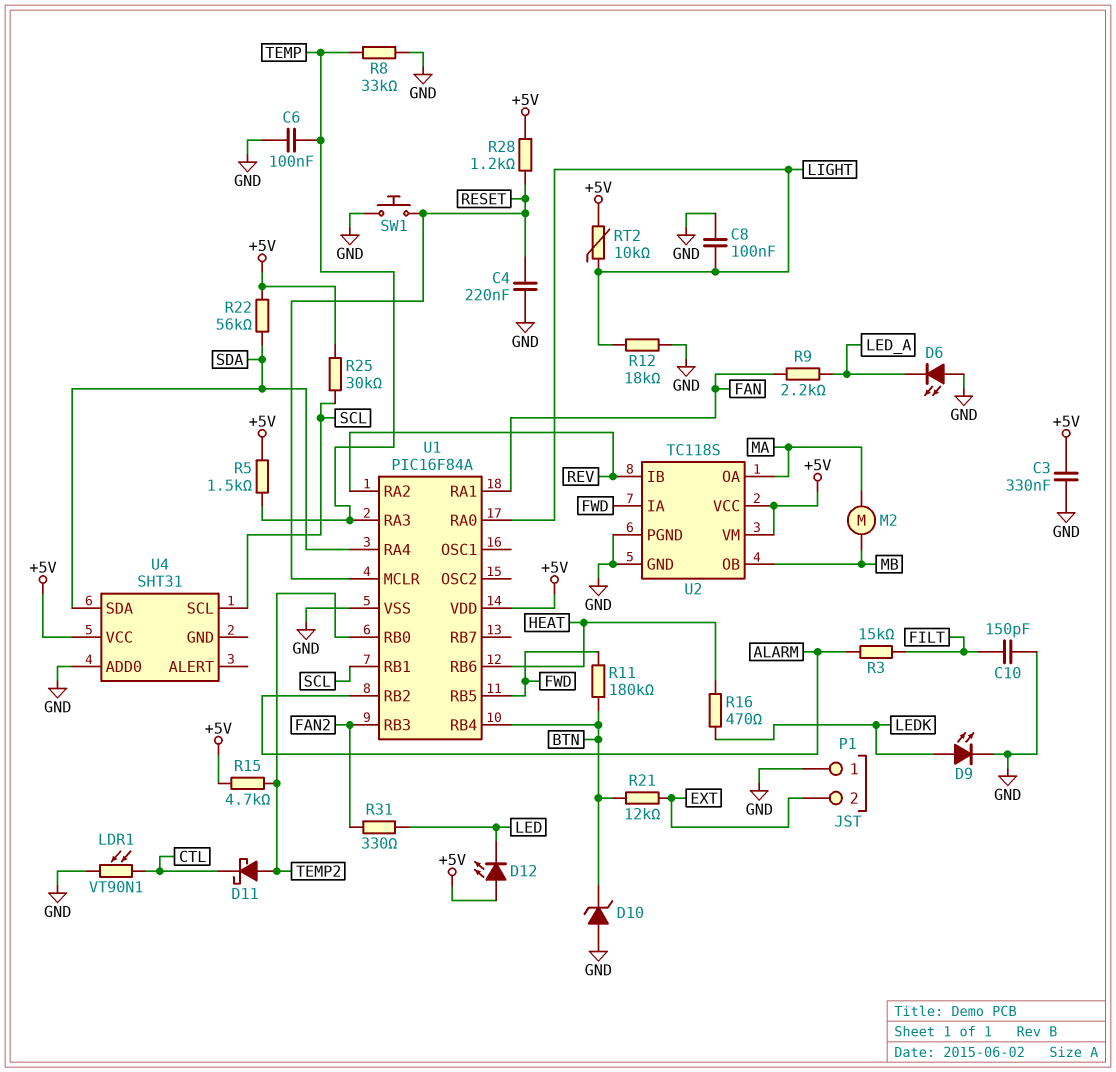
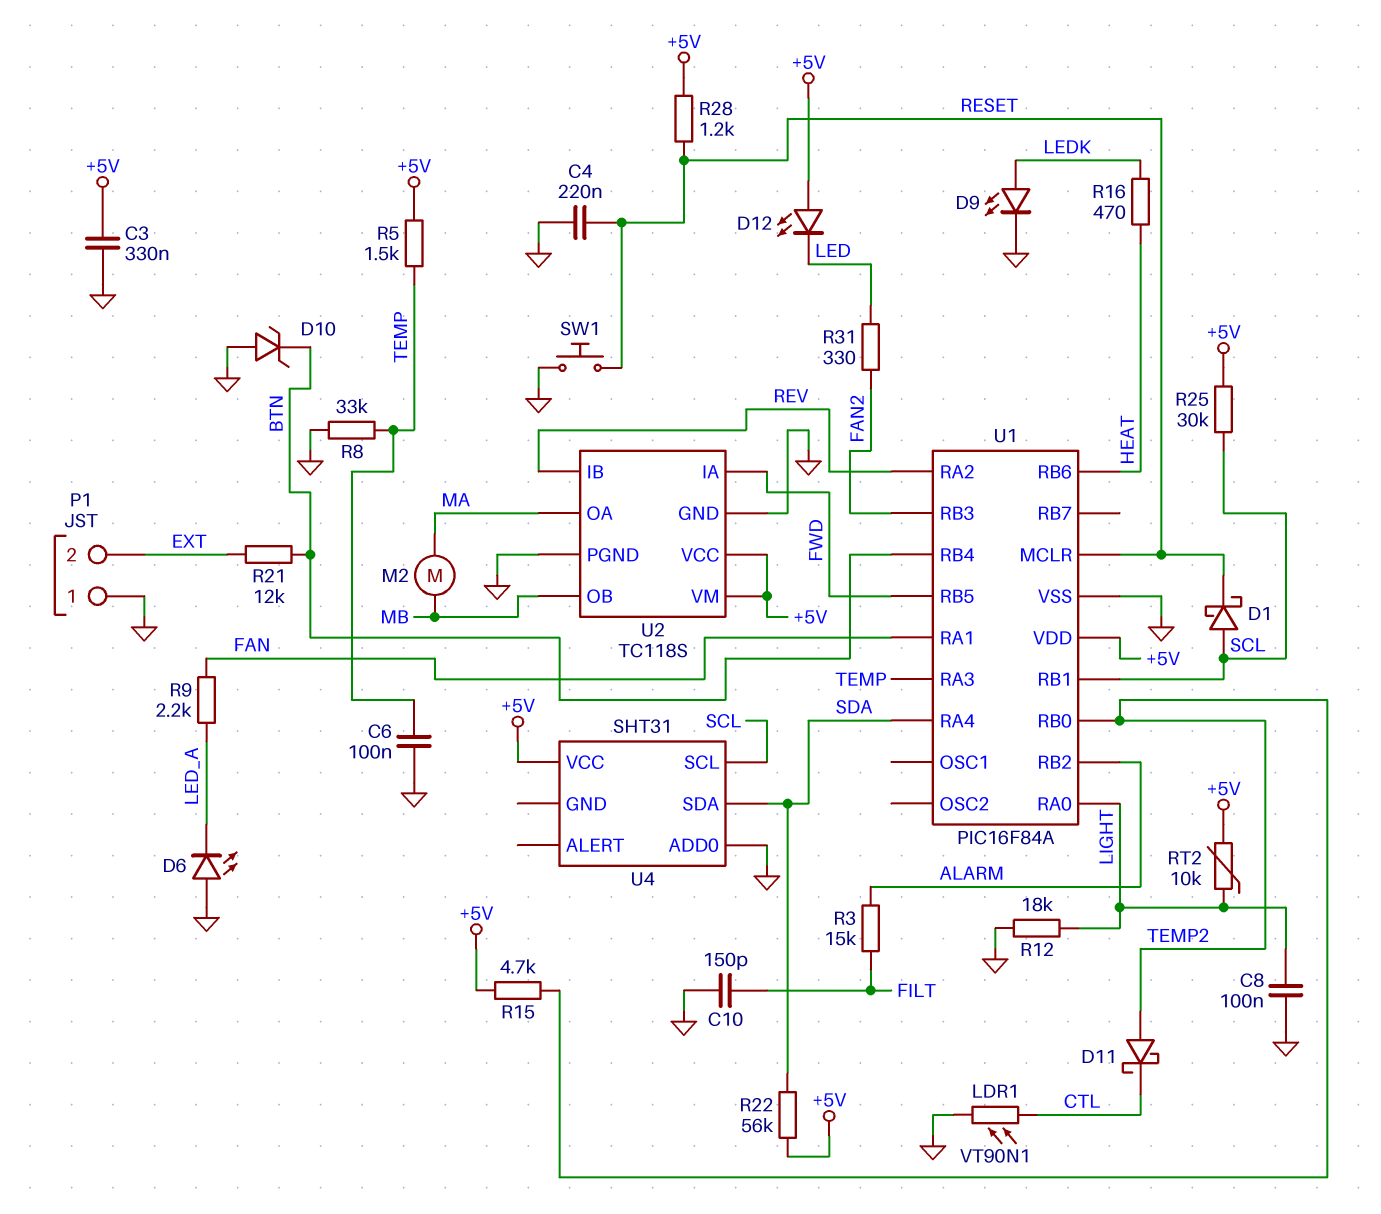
D1: none -> schottky (A SCL, K RESET)
R11: 180k (BTN, FWD) -> none

